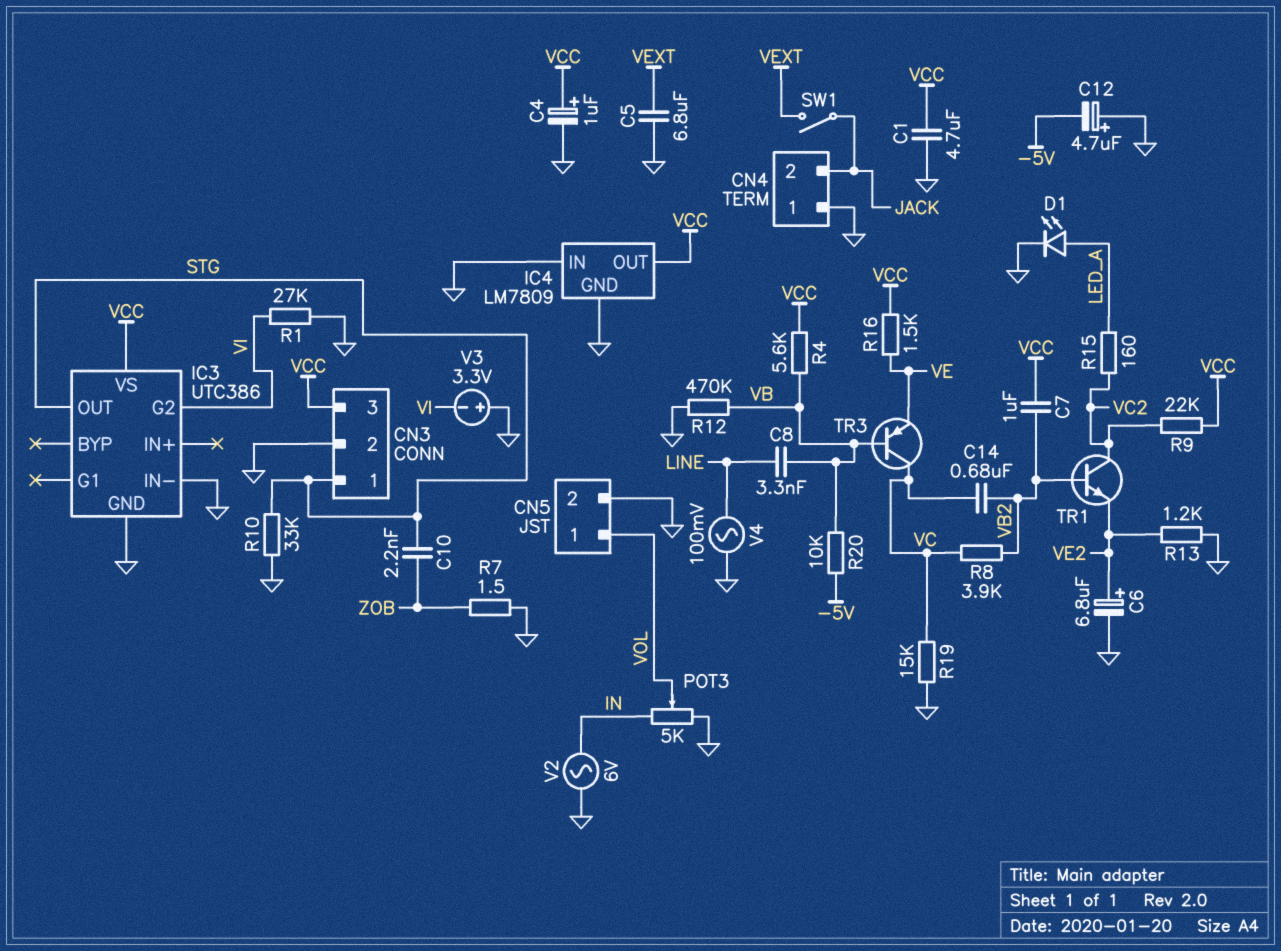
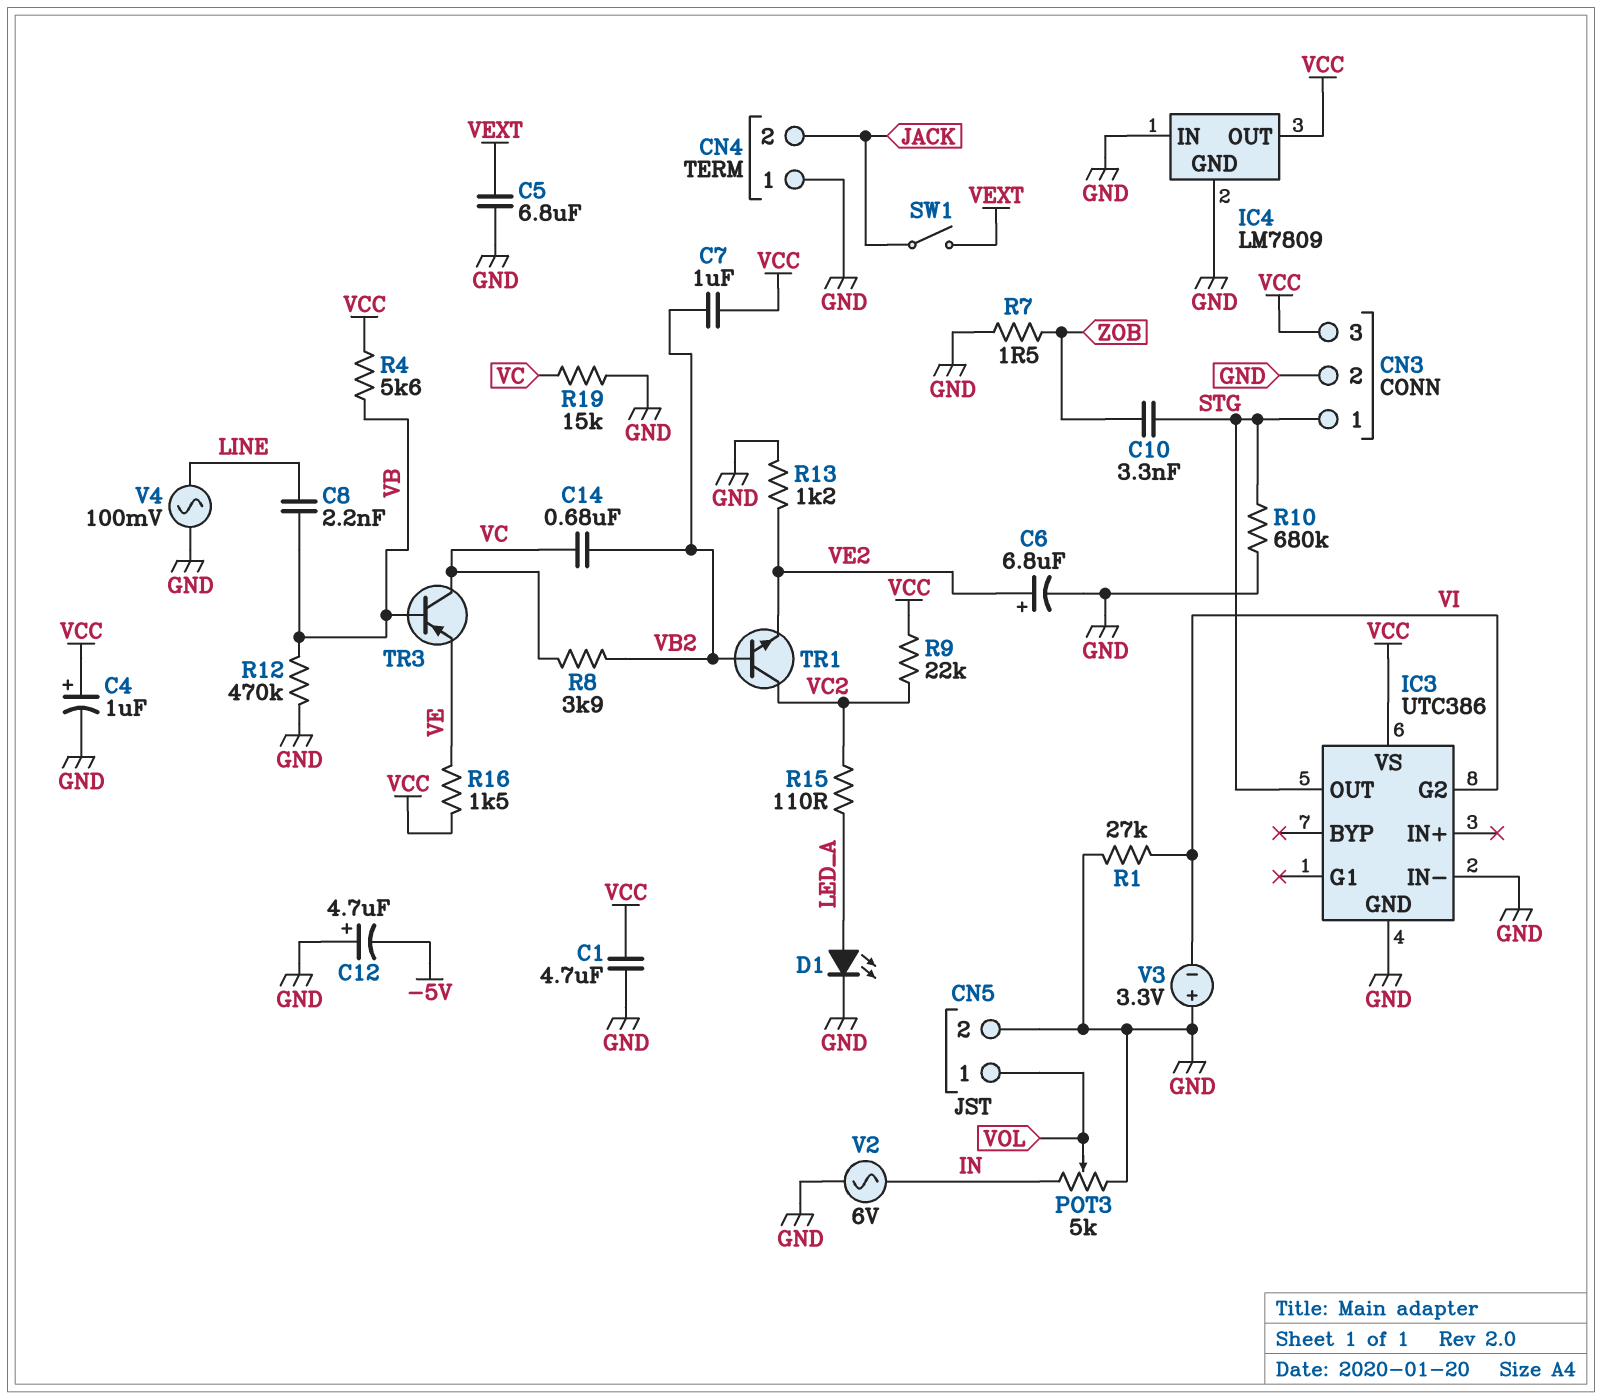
C8: 3.3nF (LINE, VB) -> 2.2nF (LINE, VB)
C10: 2.2nF (STG, ZOB) -> 3.3nF (STG, ZOB)
R10: 33k (GND, STG) -> 680k (GND, STG)
R15: 160 (LED_A, VC2) -> 110 (LED_A, VC2)
R20: 10k (-5V, VB) -> none

